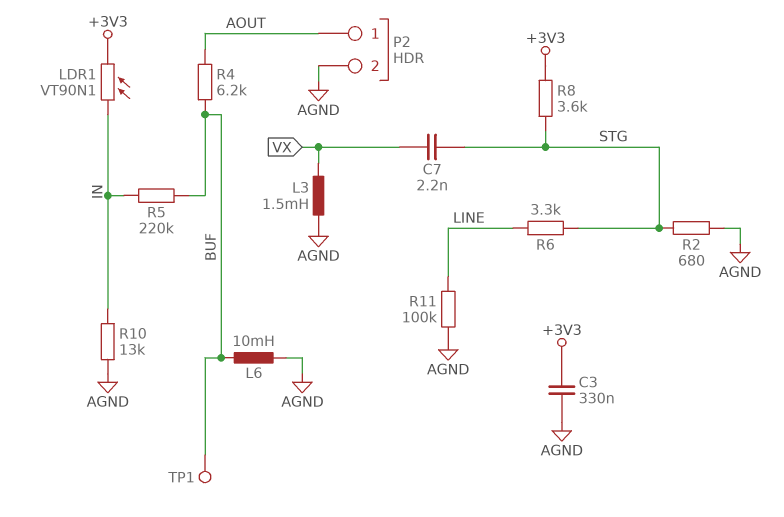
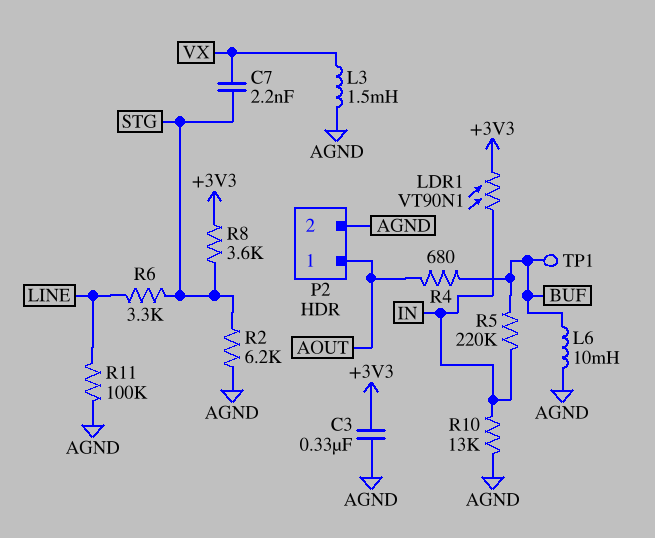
R2: 680 (AGND, STG) -> 6.2k (AGND, STG)
R4: 6.2k (AOUT, BUF) -> 680 (AOUT, BUF)

